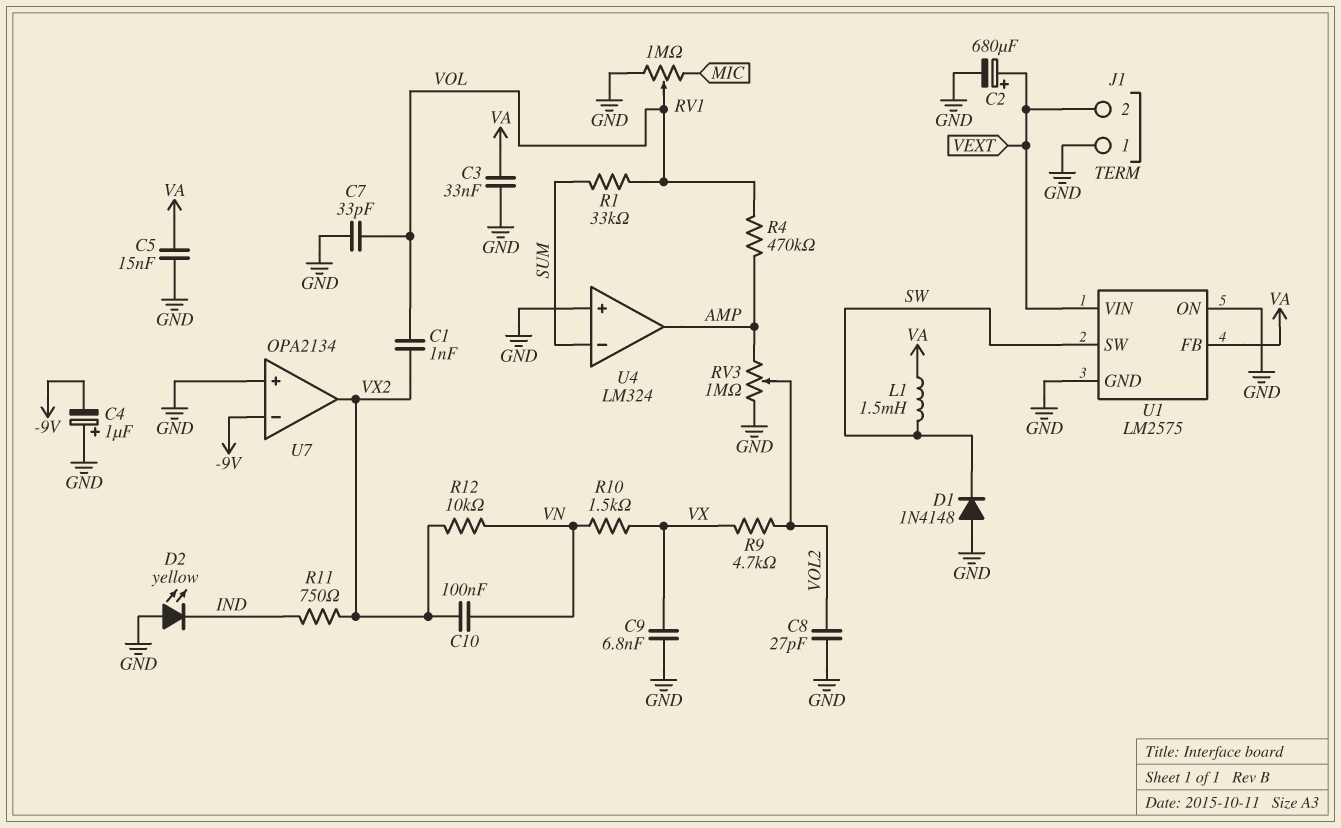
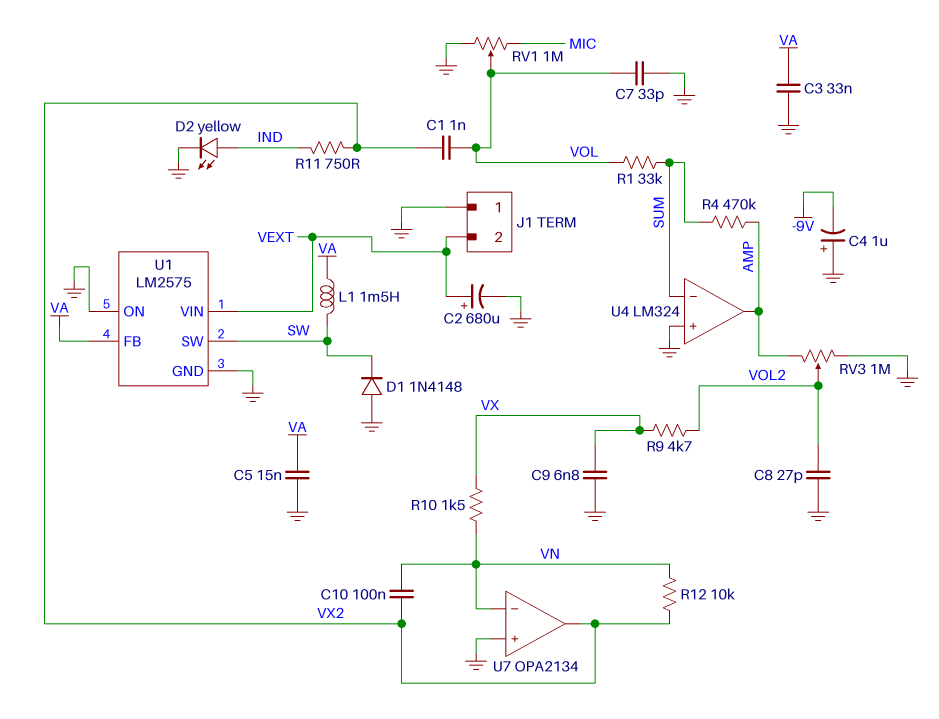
D2: LED yellow (A GND, K IND) -> LED yellow (A IND, K GND)
R4: 470k (AMP, VOL) -> 470k (AMP, SUM)
U7 pin in-: -9V -> VN

